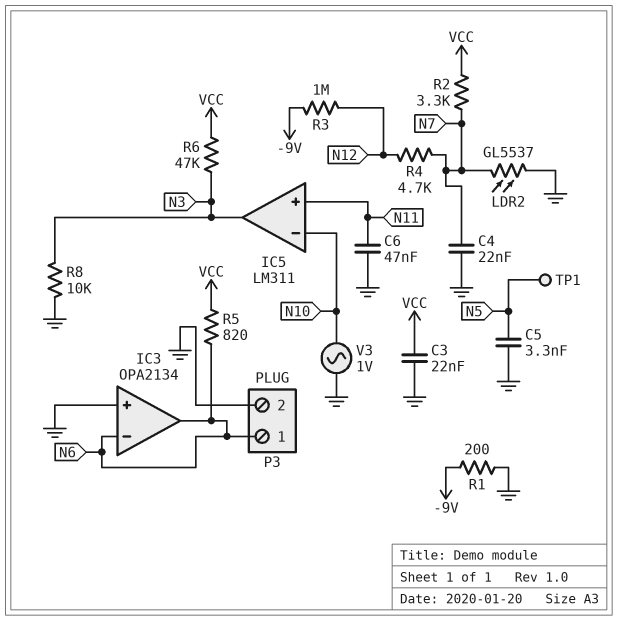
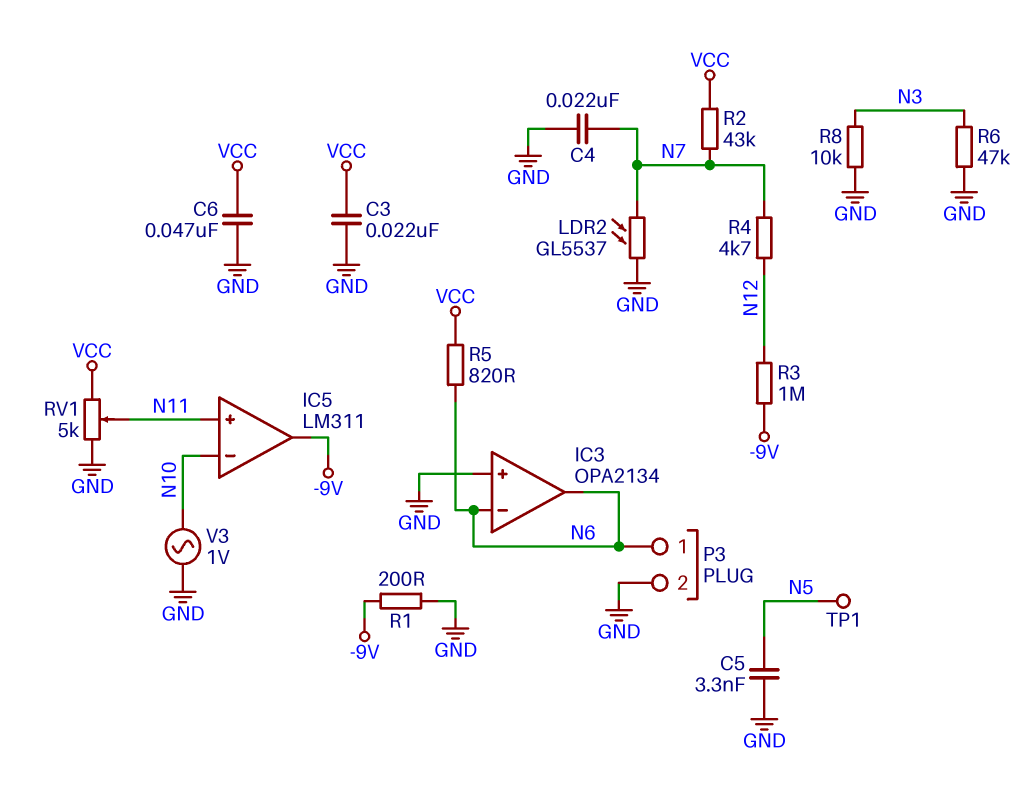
C6: 47nF (GND, N11) -> 47nF (GND, VCC)
IC5 pin out: N3 -> -9V
R2: 3.3k (N7, VCC) -> 43k (N7, VCC)
R6: 47k (N3, VCC) -> 47k (GND, N3)
RV1: none -> 5k (GND, VCC, wiper N11)

